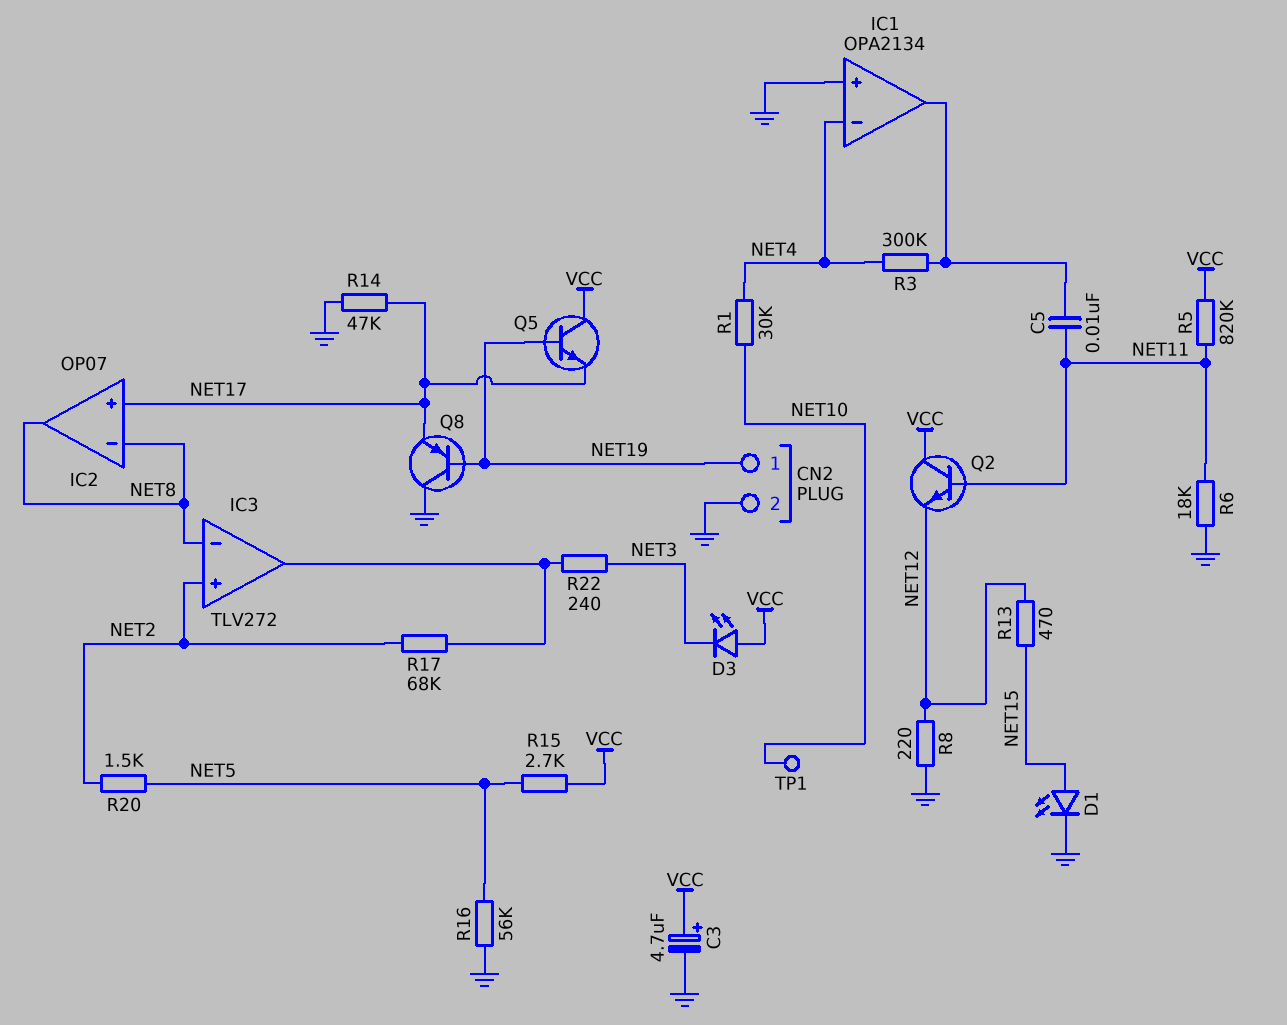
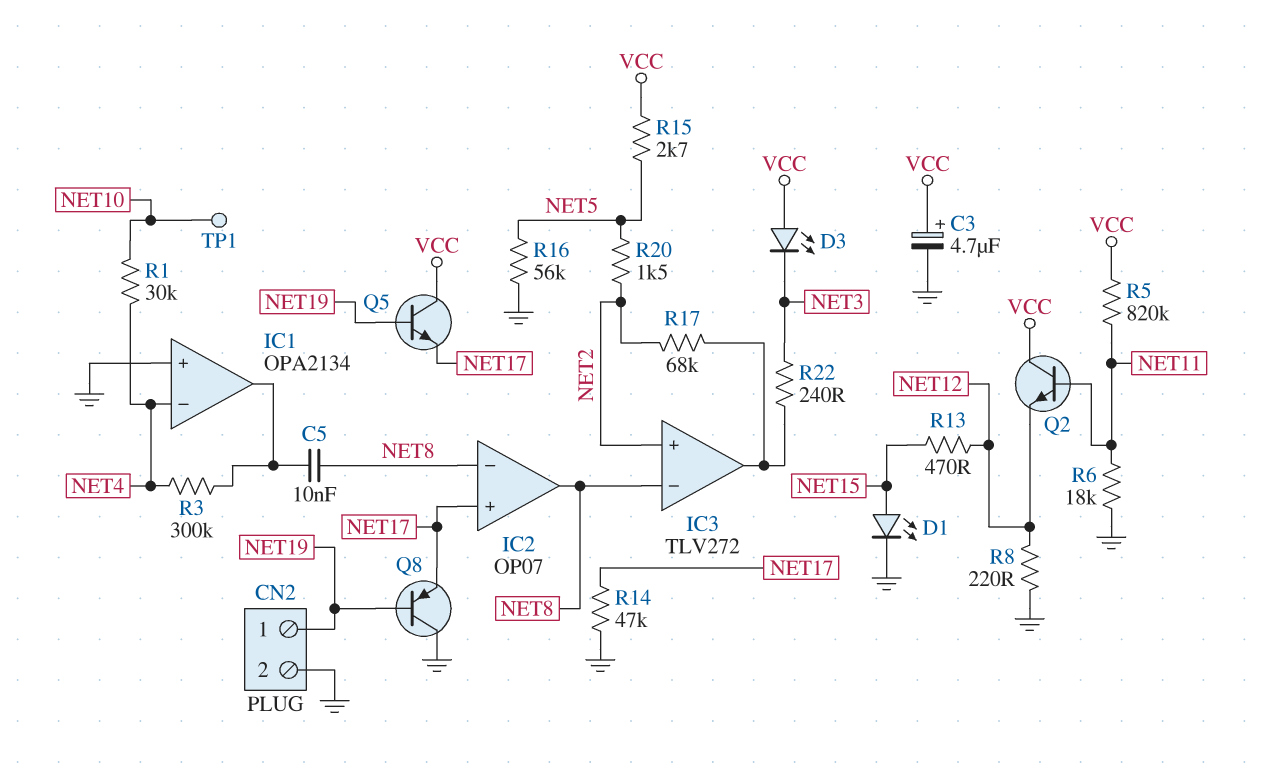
C5: 10nF (IC1/out, NET11) -> 10nF (IC1/out, NET8)

